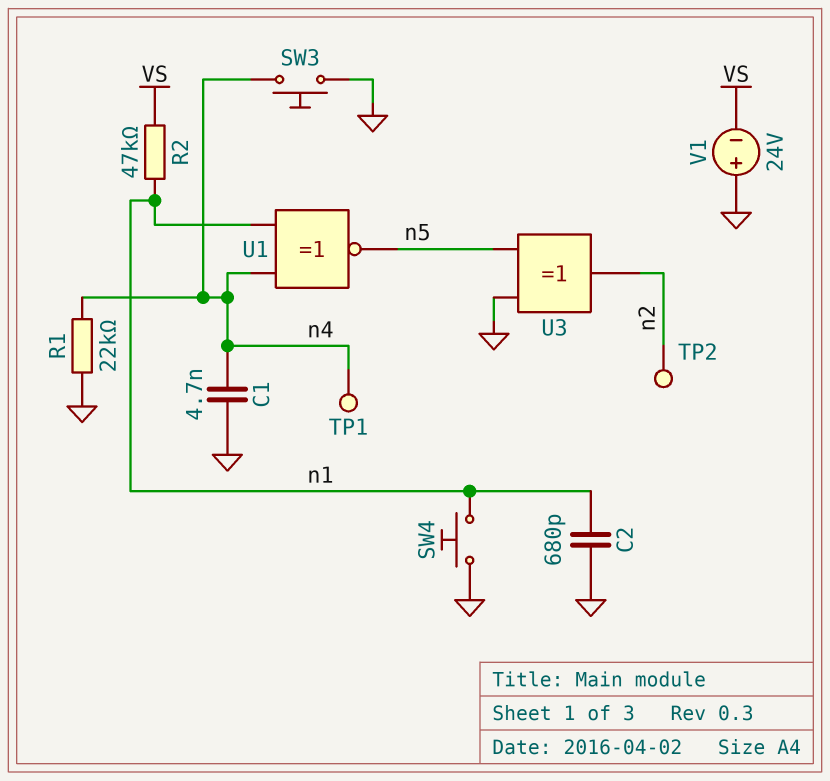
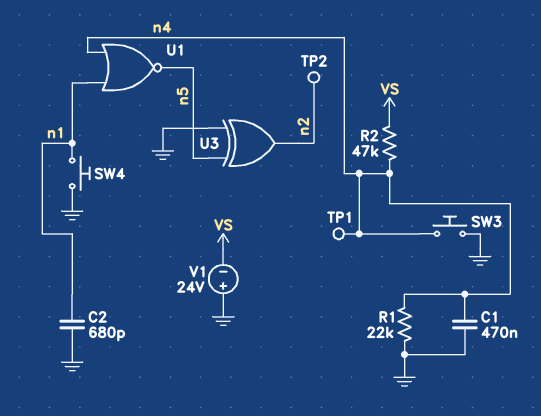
C1: 4.7nF (GND, n4) -> 470nF (GND, n4)
R2: 47k (VS, n1) -> 47k (VS, n4)
U1: XNOR (in n1, in n4, out n5) -> NOR (in n1, in n4, out n5)

